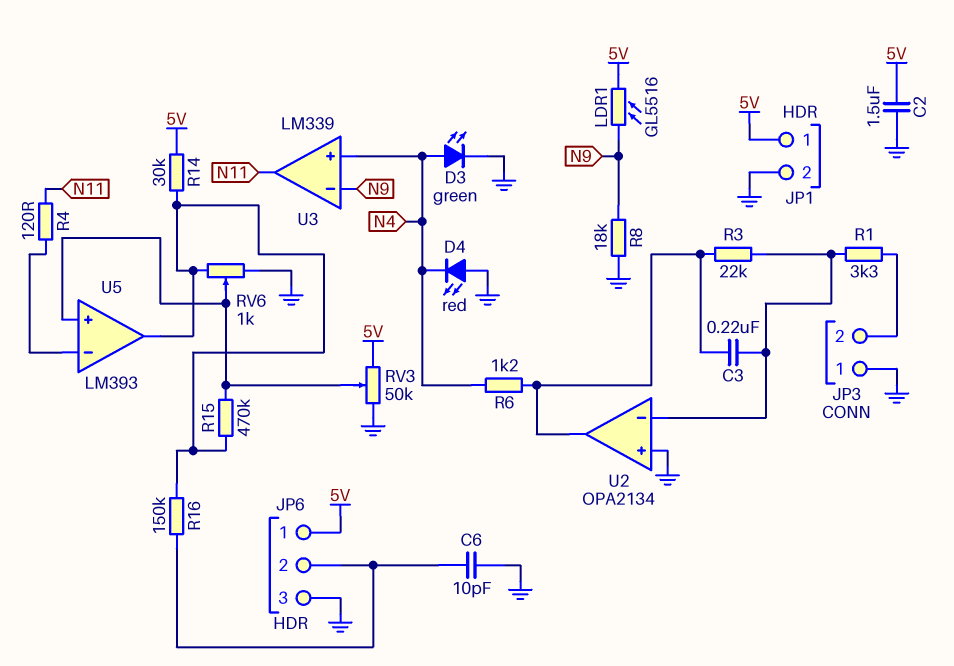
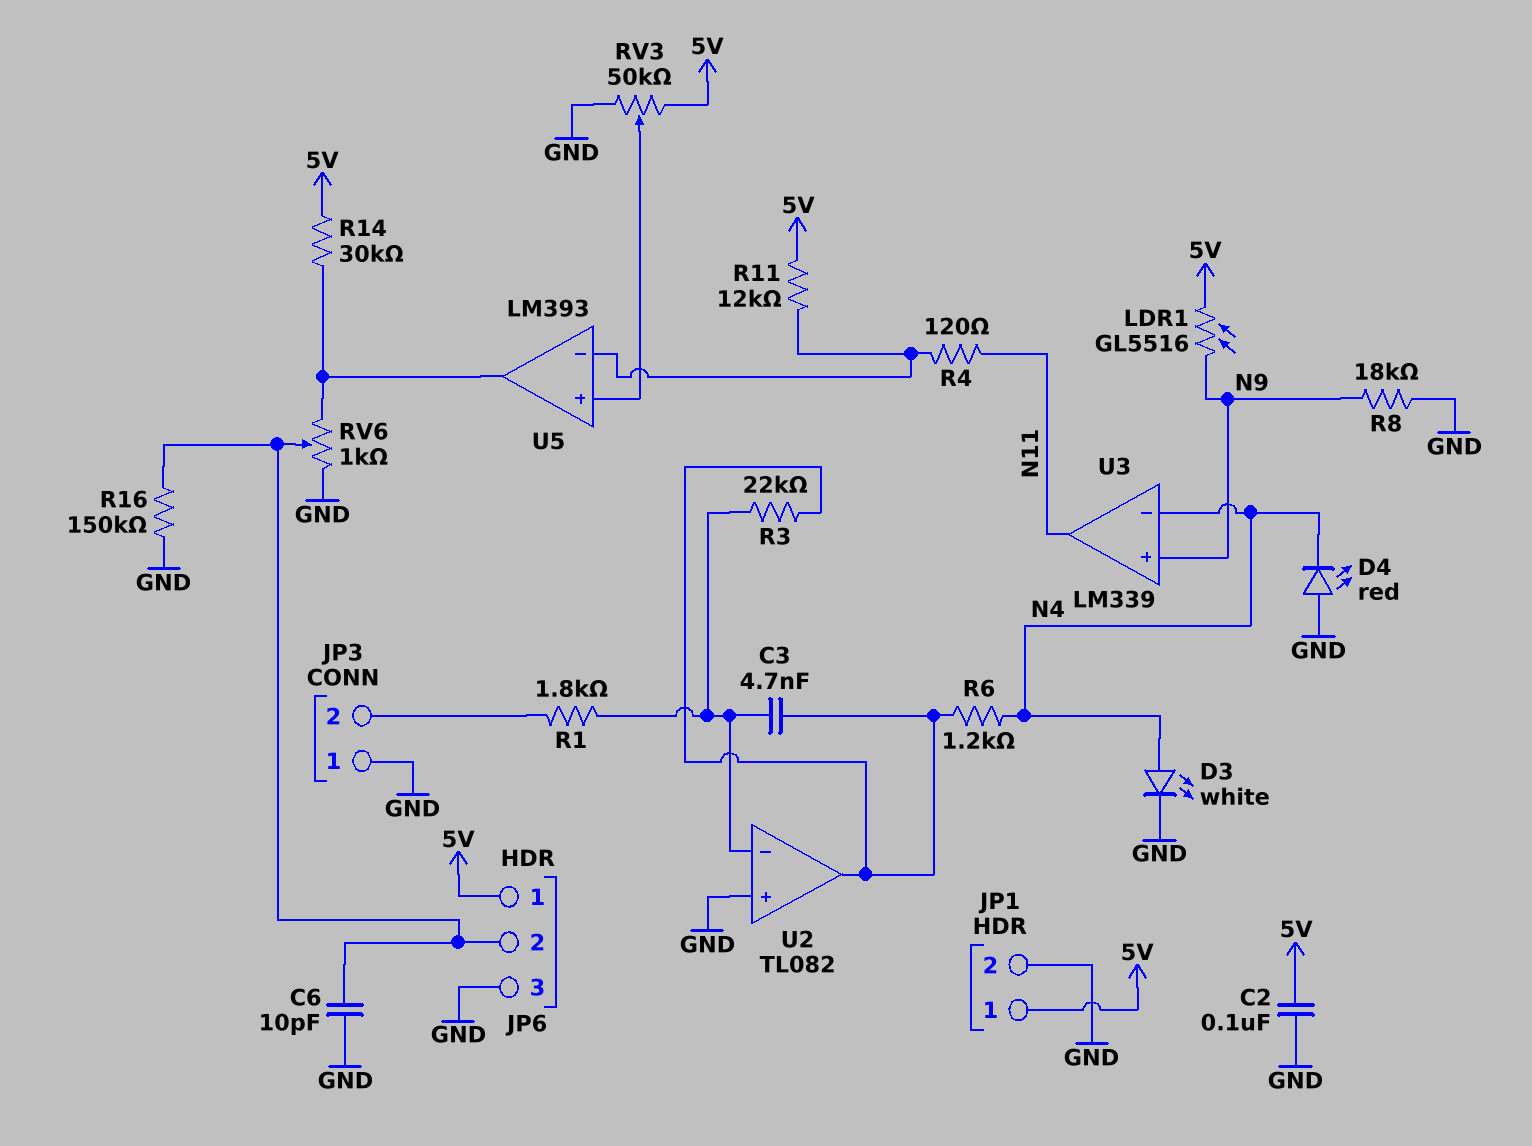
C2: 1.5uF (5V, GND) -> 100nF (5V, GND)
C3: 220nF (U2/in-, U2/out) -> 4.7nF (U2/in-, U2/out)
D3: LED green (A N4, K GND) -> LED white (A N4, K GND)
R1: 3.3k (JP3/2, U2/in-) -> 1.8k (JP3/2, U2/in-)
R11: none -> 12k (5V, U5/in-)
R15: 470k (U5/in+, U5/out) -> none
R16: 150k (JP6/2, U5/out) -> 150k (GND, JP6/2)
RV6: 1k (GND, U5/out, wiper U5/in+) -> 1k (GND, U5/out, wiper JP6/2)
U2: OPA2134 -> TL082
U3 pin in+: N4 -> N9
U3 pin in-: N9 -> N4

